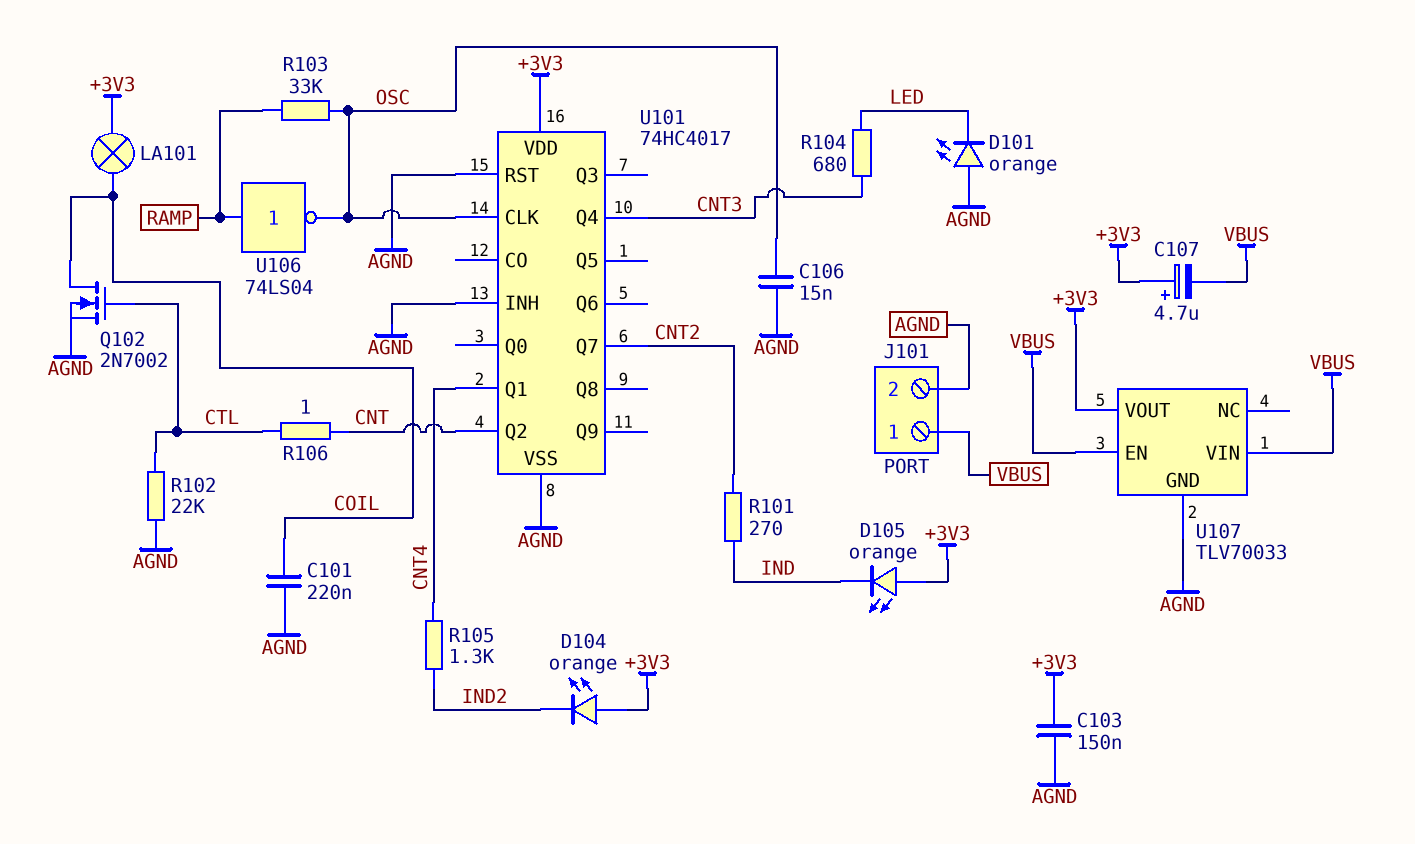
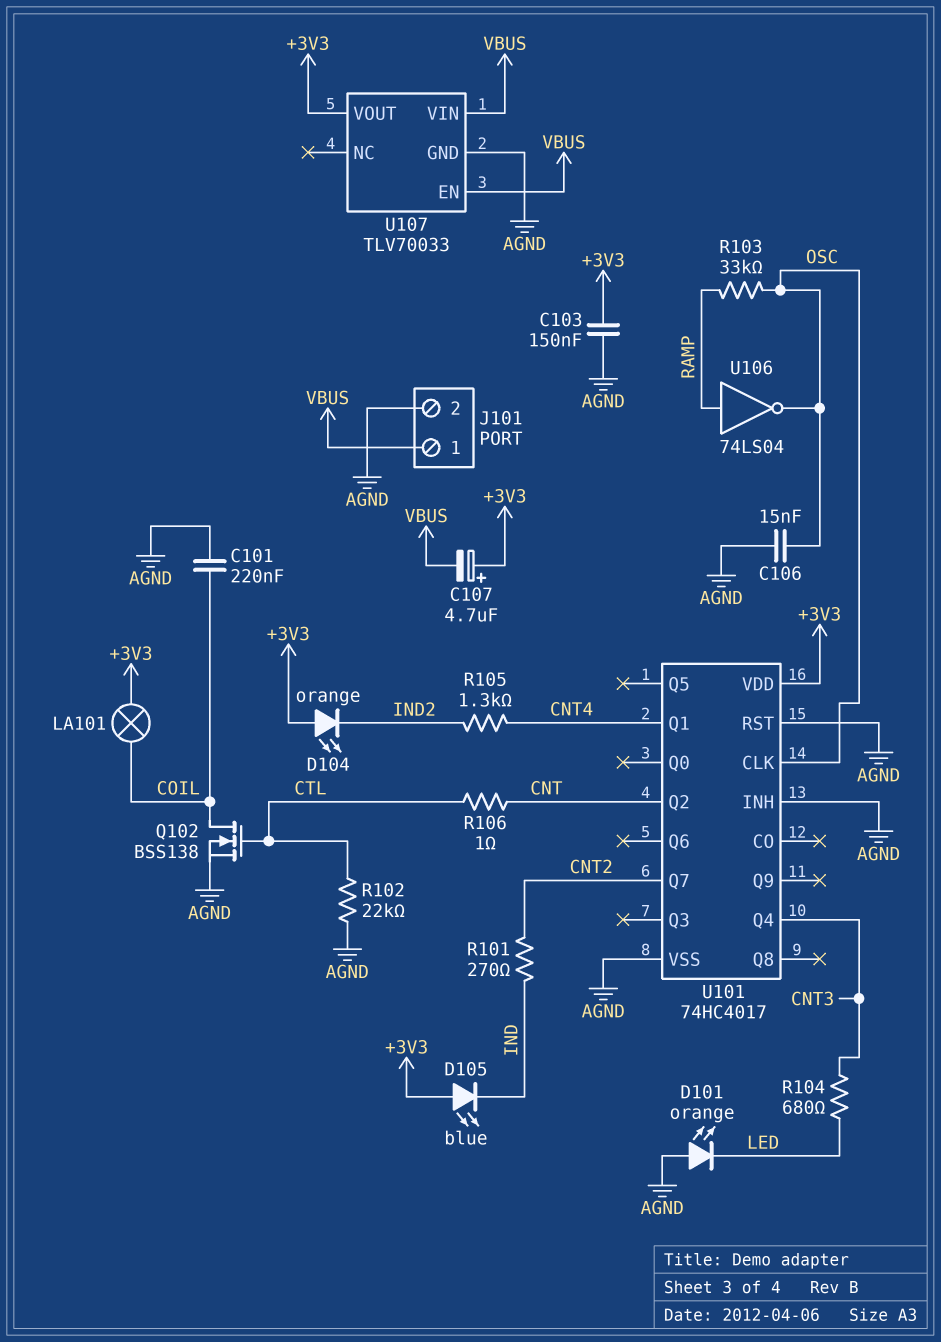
D105: LED orange (A +3V3, K IND) -> LED blue (A +3V3, K IND)
Q102: NMOS 2N7002 (G CTL, D COIL, S AGND) -> NMOS BSS138 (G CTL, D COIL, S AGND)

